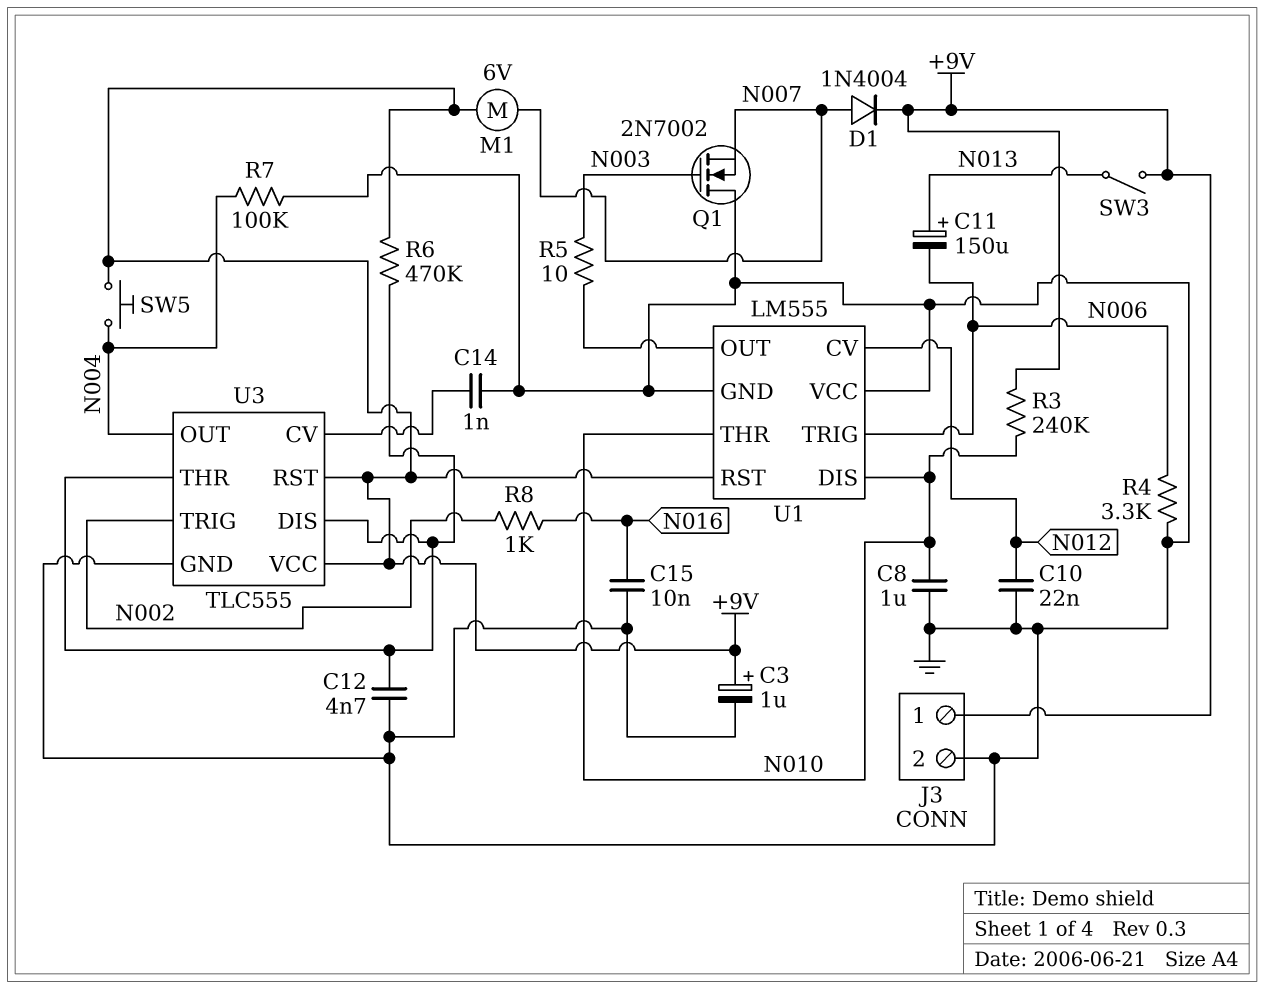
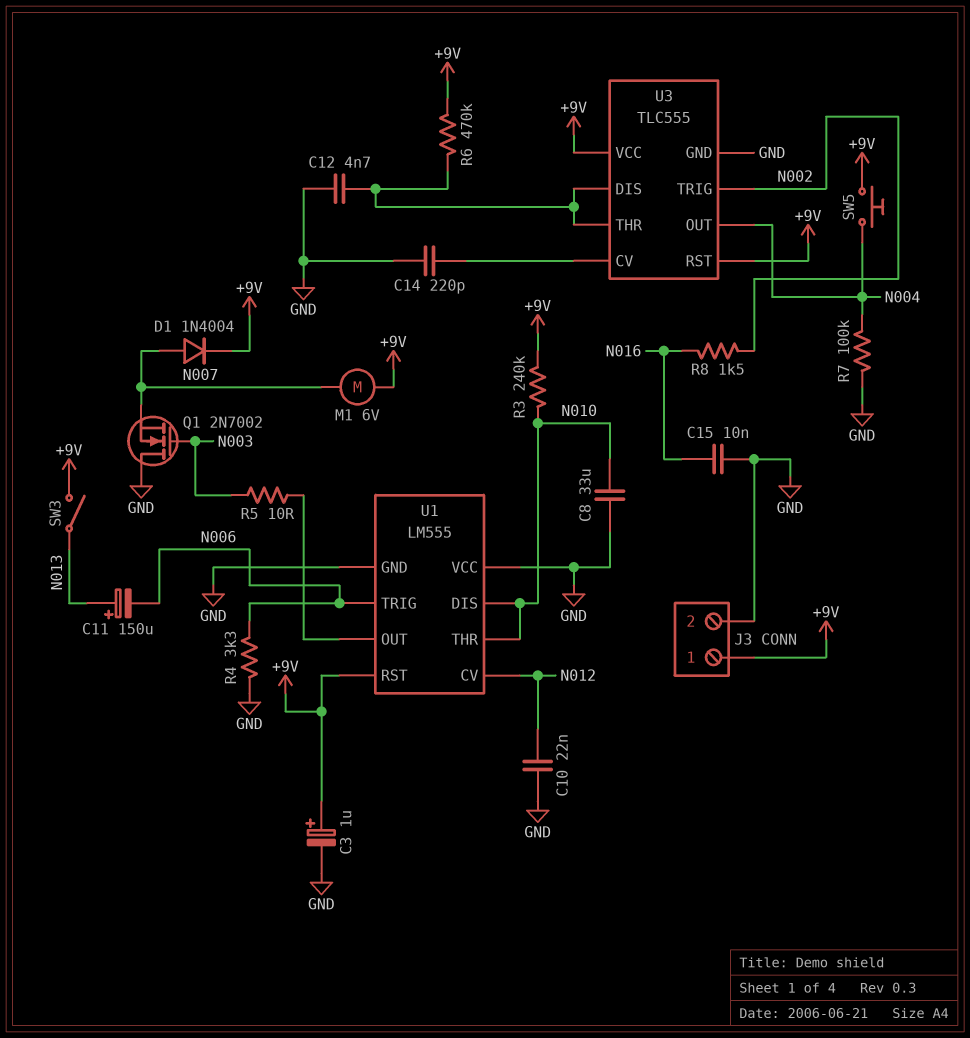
C8: 1uF (GND, N010) -> 33uF (GND, N010)
C14: 1nF (GND, U3/CV) -> 220pF (GND, U3/CV)
R8: 1k (N002, N016) -> 1.5k (N002, N016)

